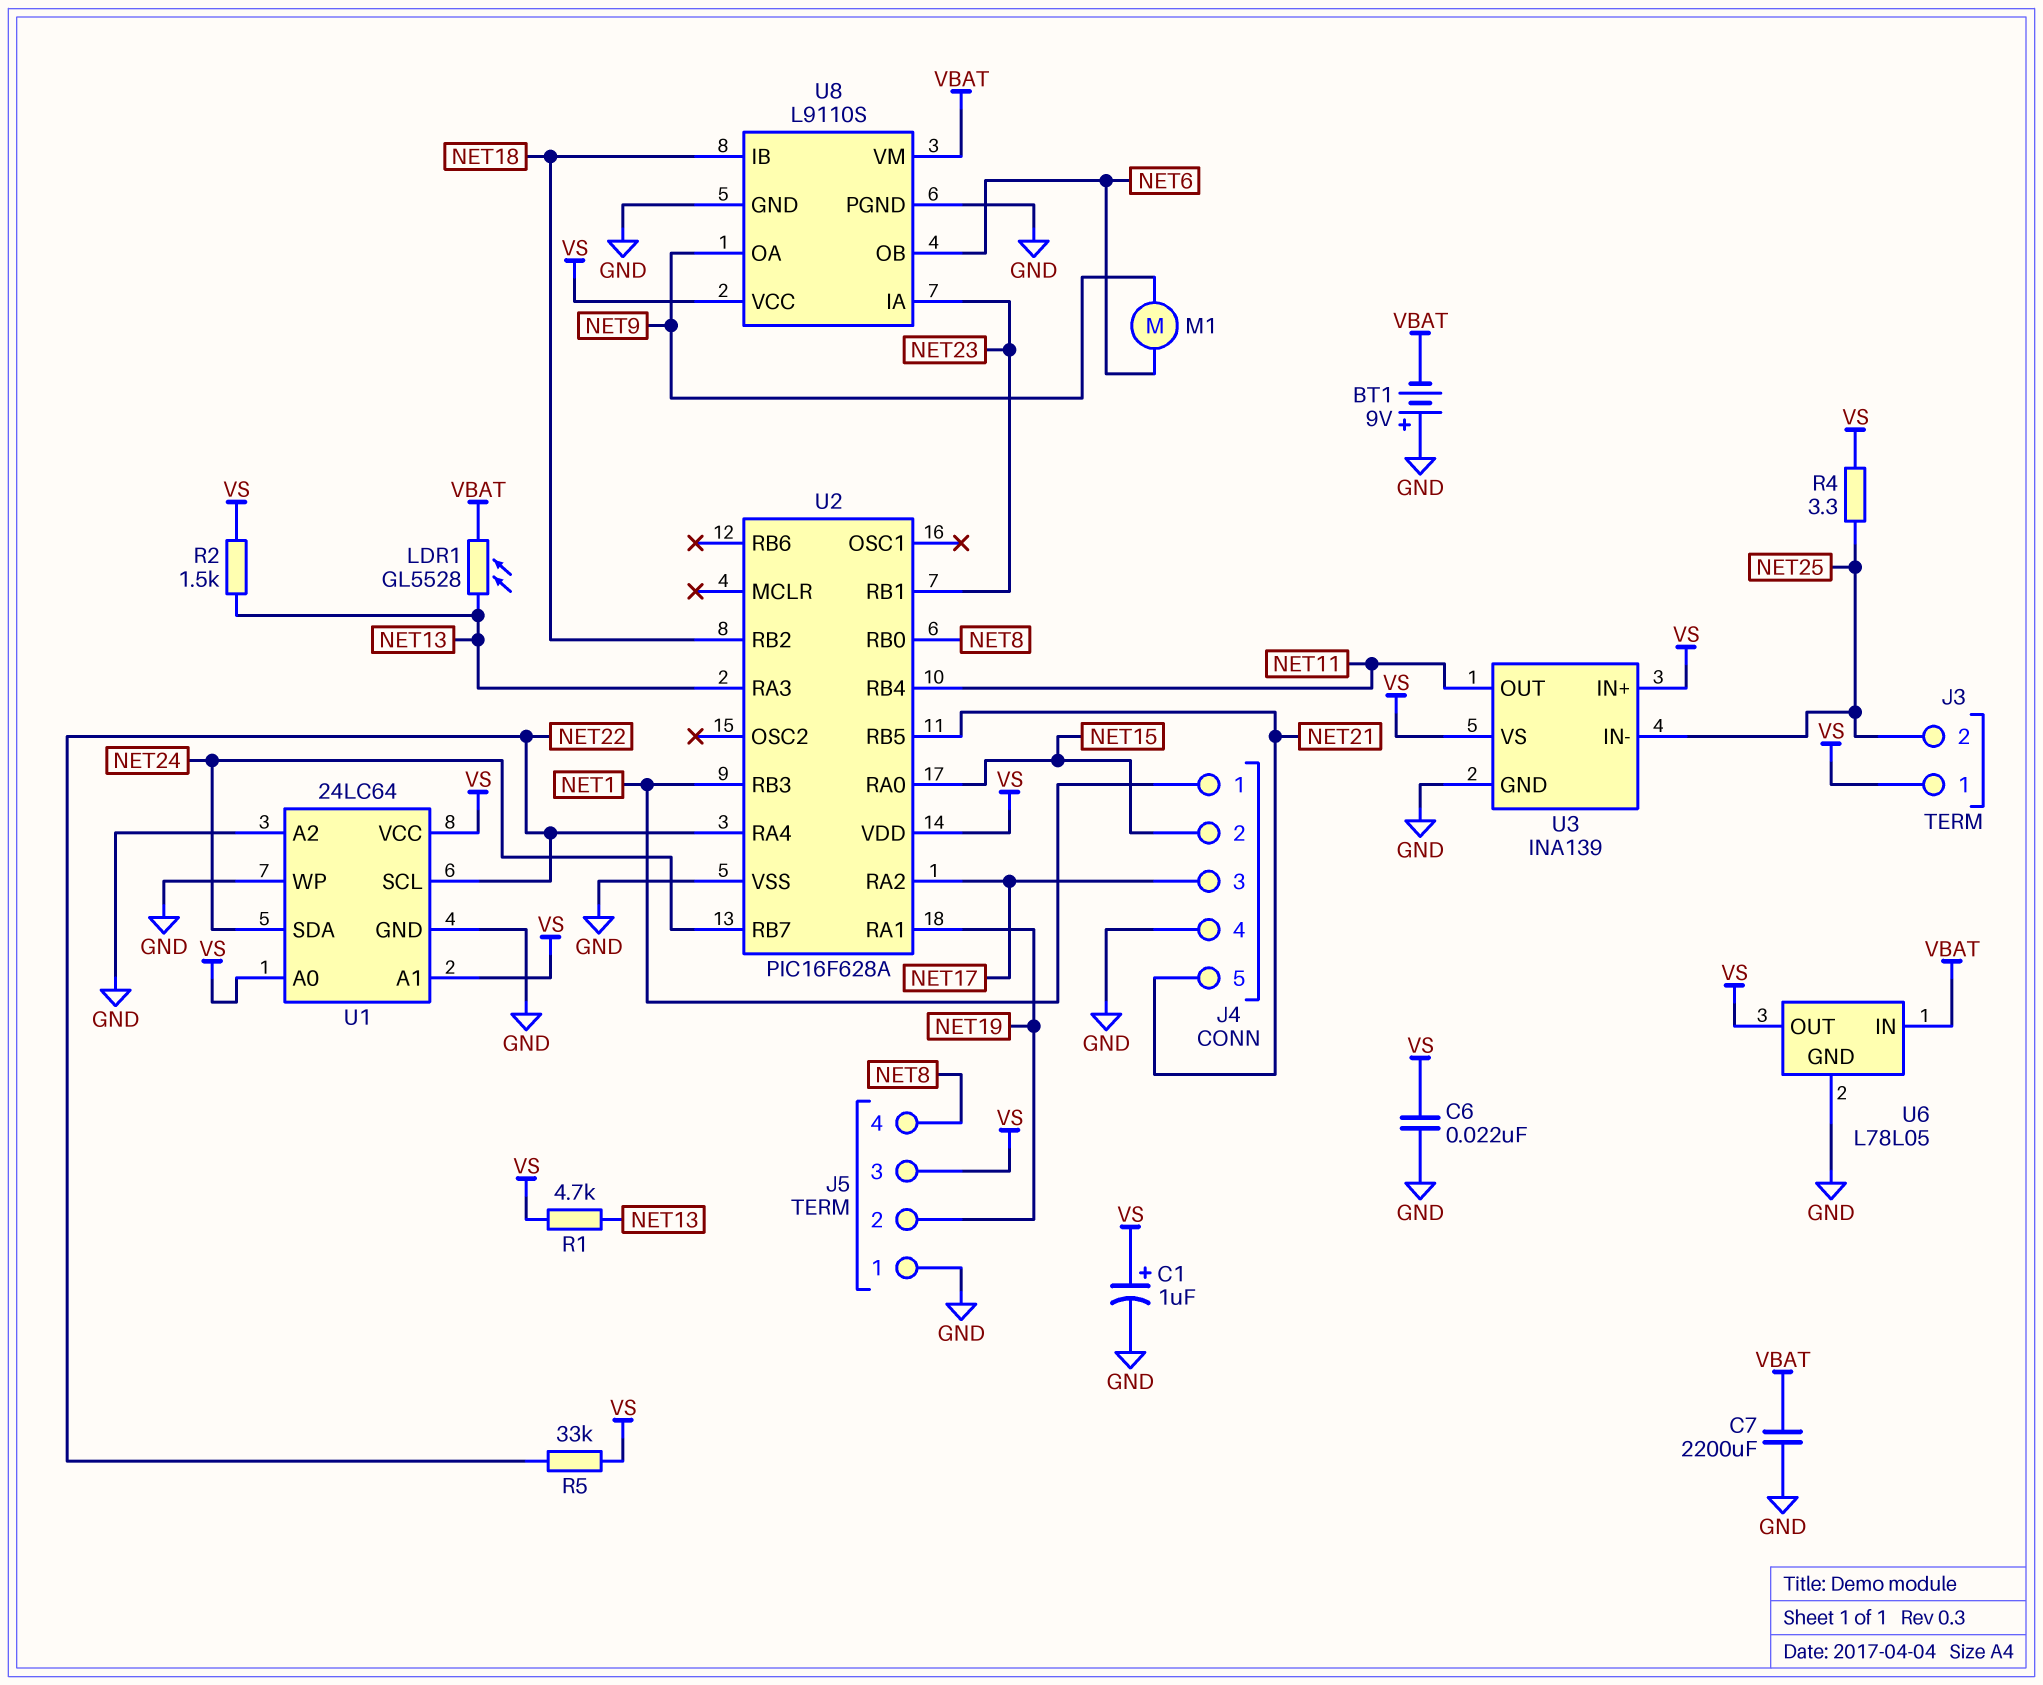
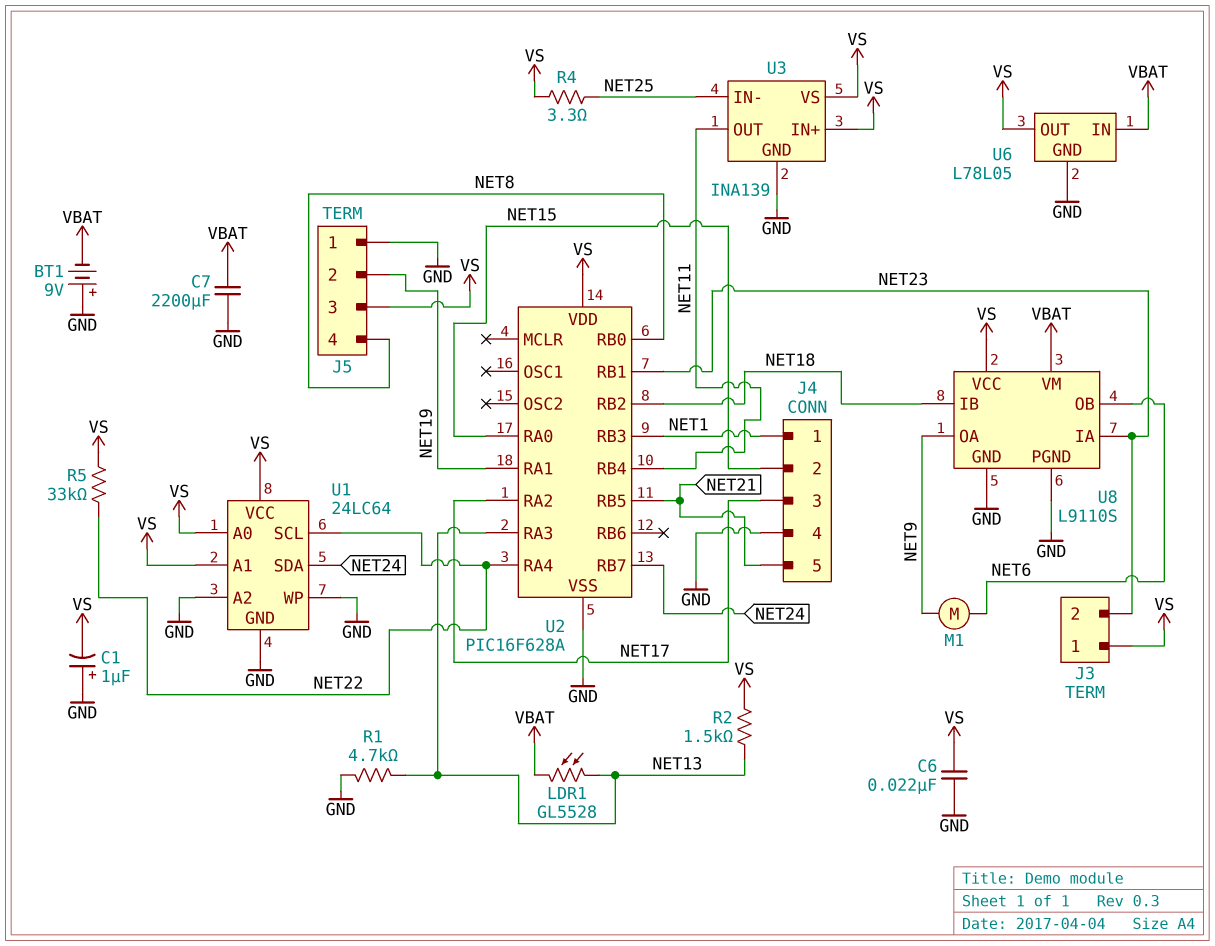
C1: 1uF (plus VS, minus GND) -> 1uF (plus GND, minus VS)
J3 pin 2: NET25 -> NET23
R1: 4.7k (NET13, VS) -> 4.7k (GND, NET13)

